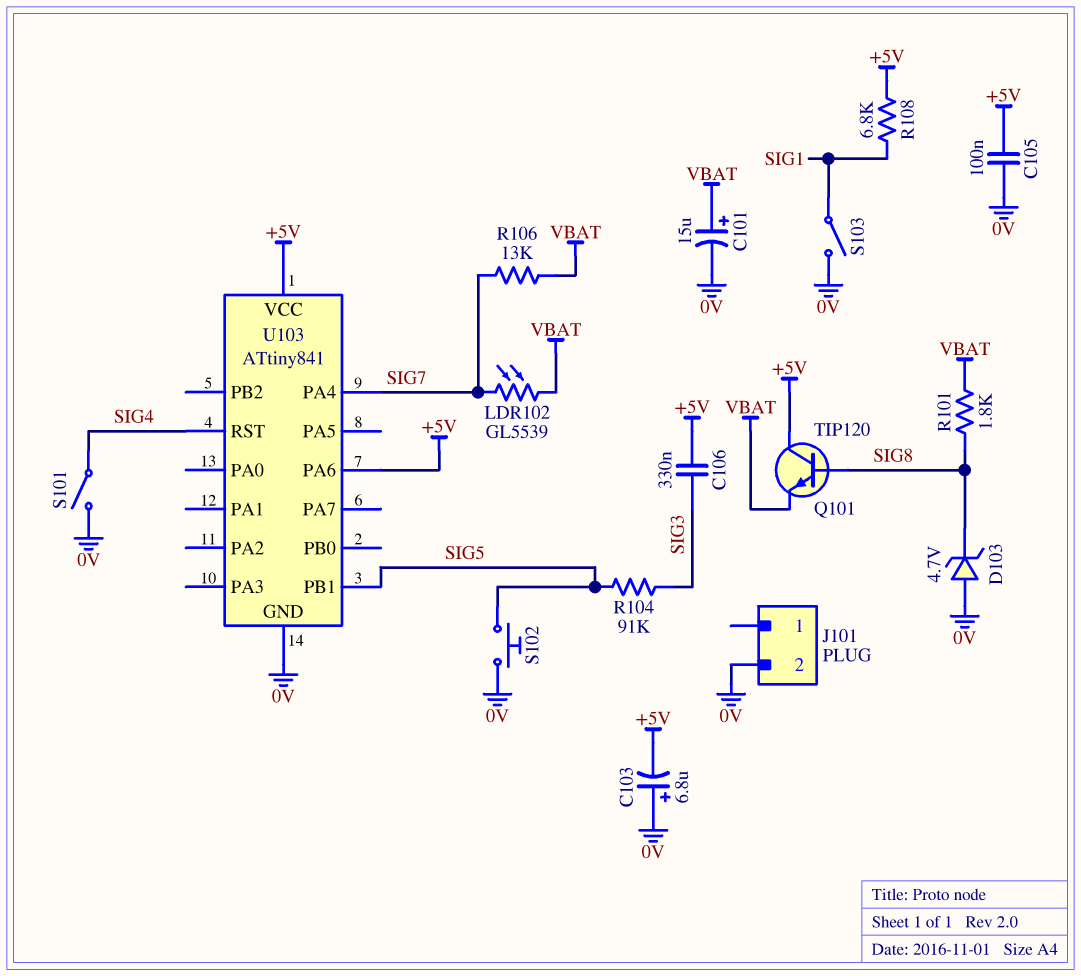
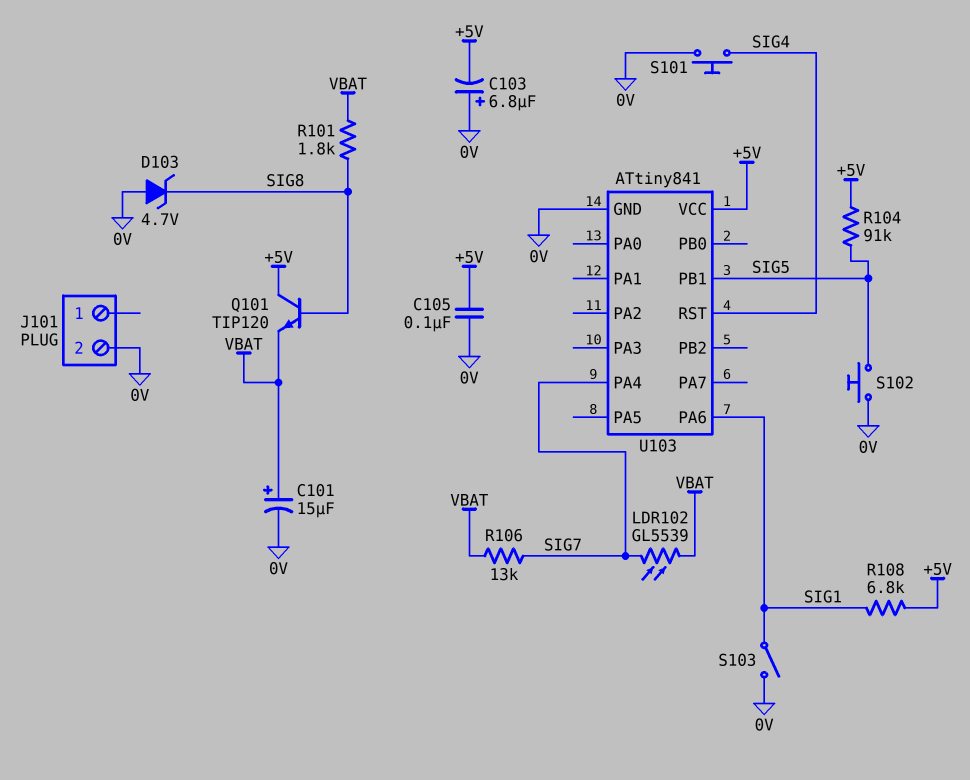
C106: 330nF (+5V, SIG3) -> none
R104: 91k (SIG3, SIG5) -> 91k (+5V, SIG5)
S101: switch (0V, SIG4) -> button (0V, SIG4)
U103 pin PA6: +5V -> SIG1

